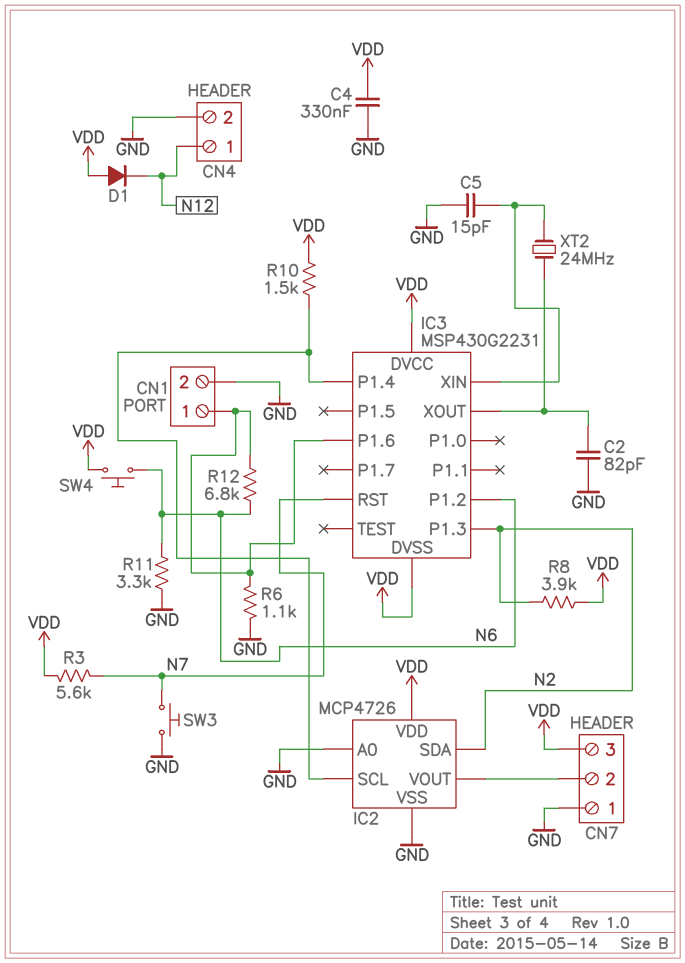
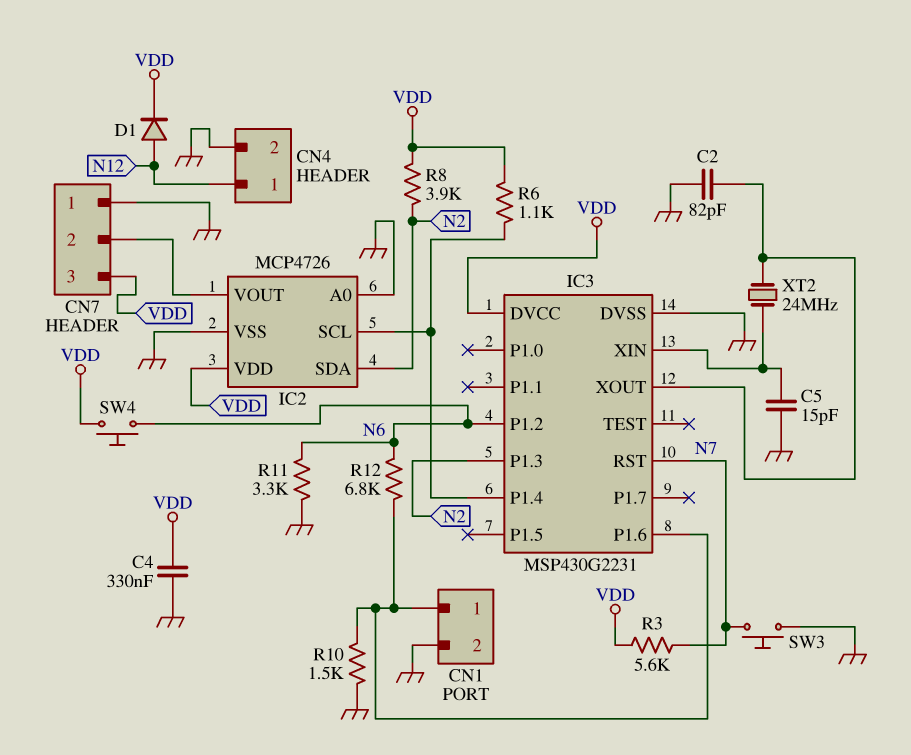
D1: diode (A VDD, K N12) -> diode (A N12, K VDD)
IC3 pin DVSS: VDD -> GND
R6: 1.1k (CN1/1, GND) -> 1.1k (IC2/SCL, VDD)
R10: 1.5k (IC2/SCL, VDD) -> 1.5k (CN1/1, GND)

